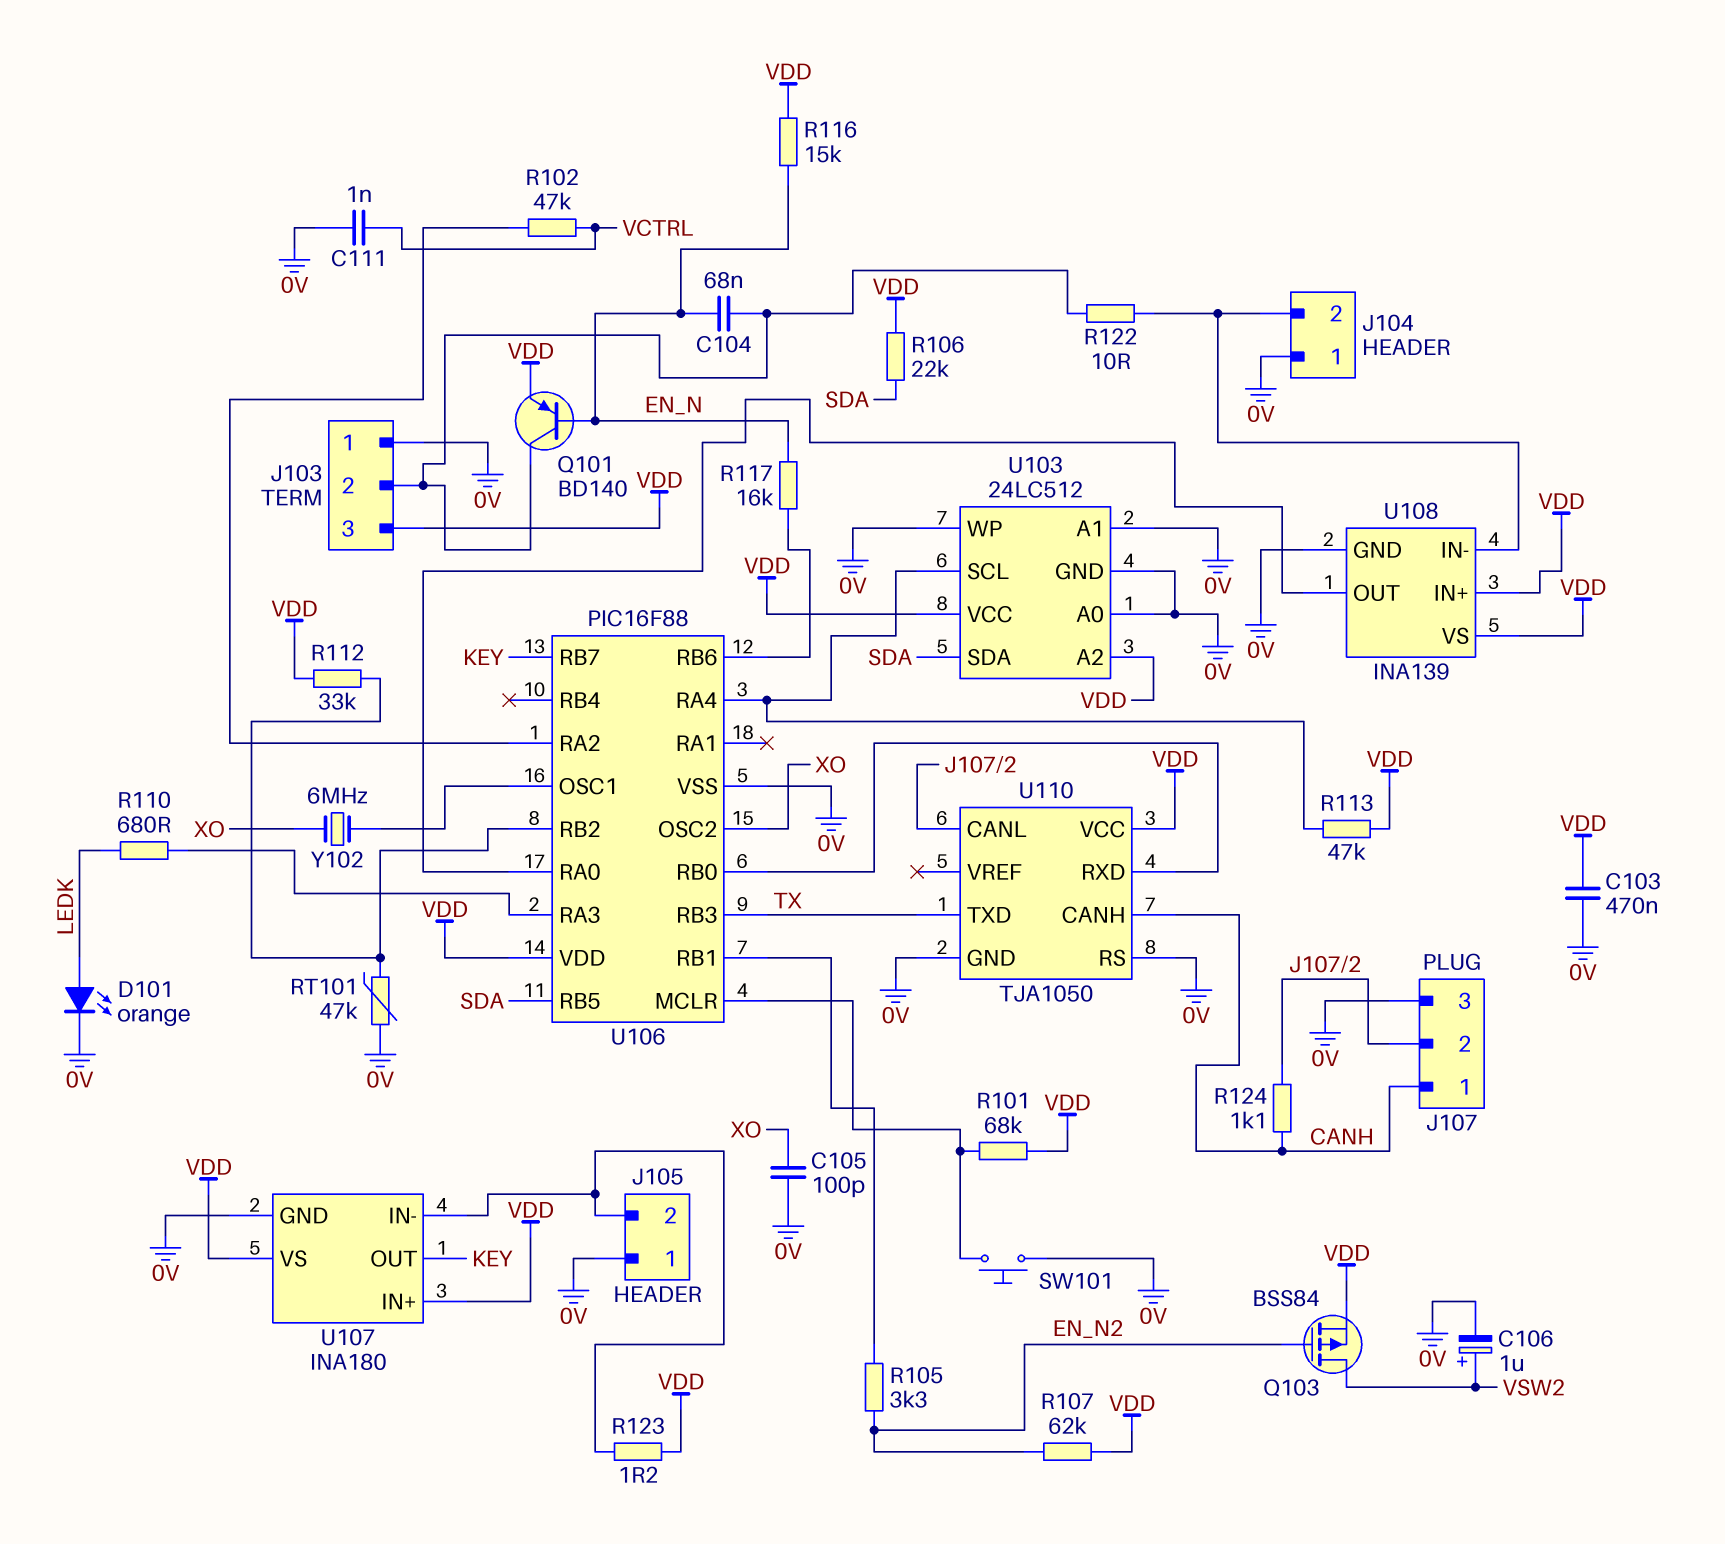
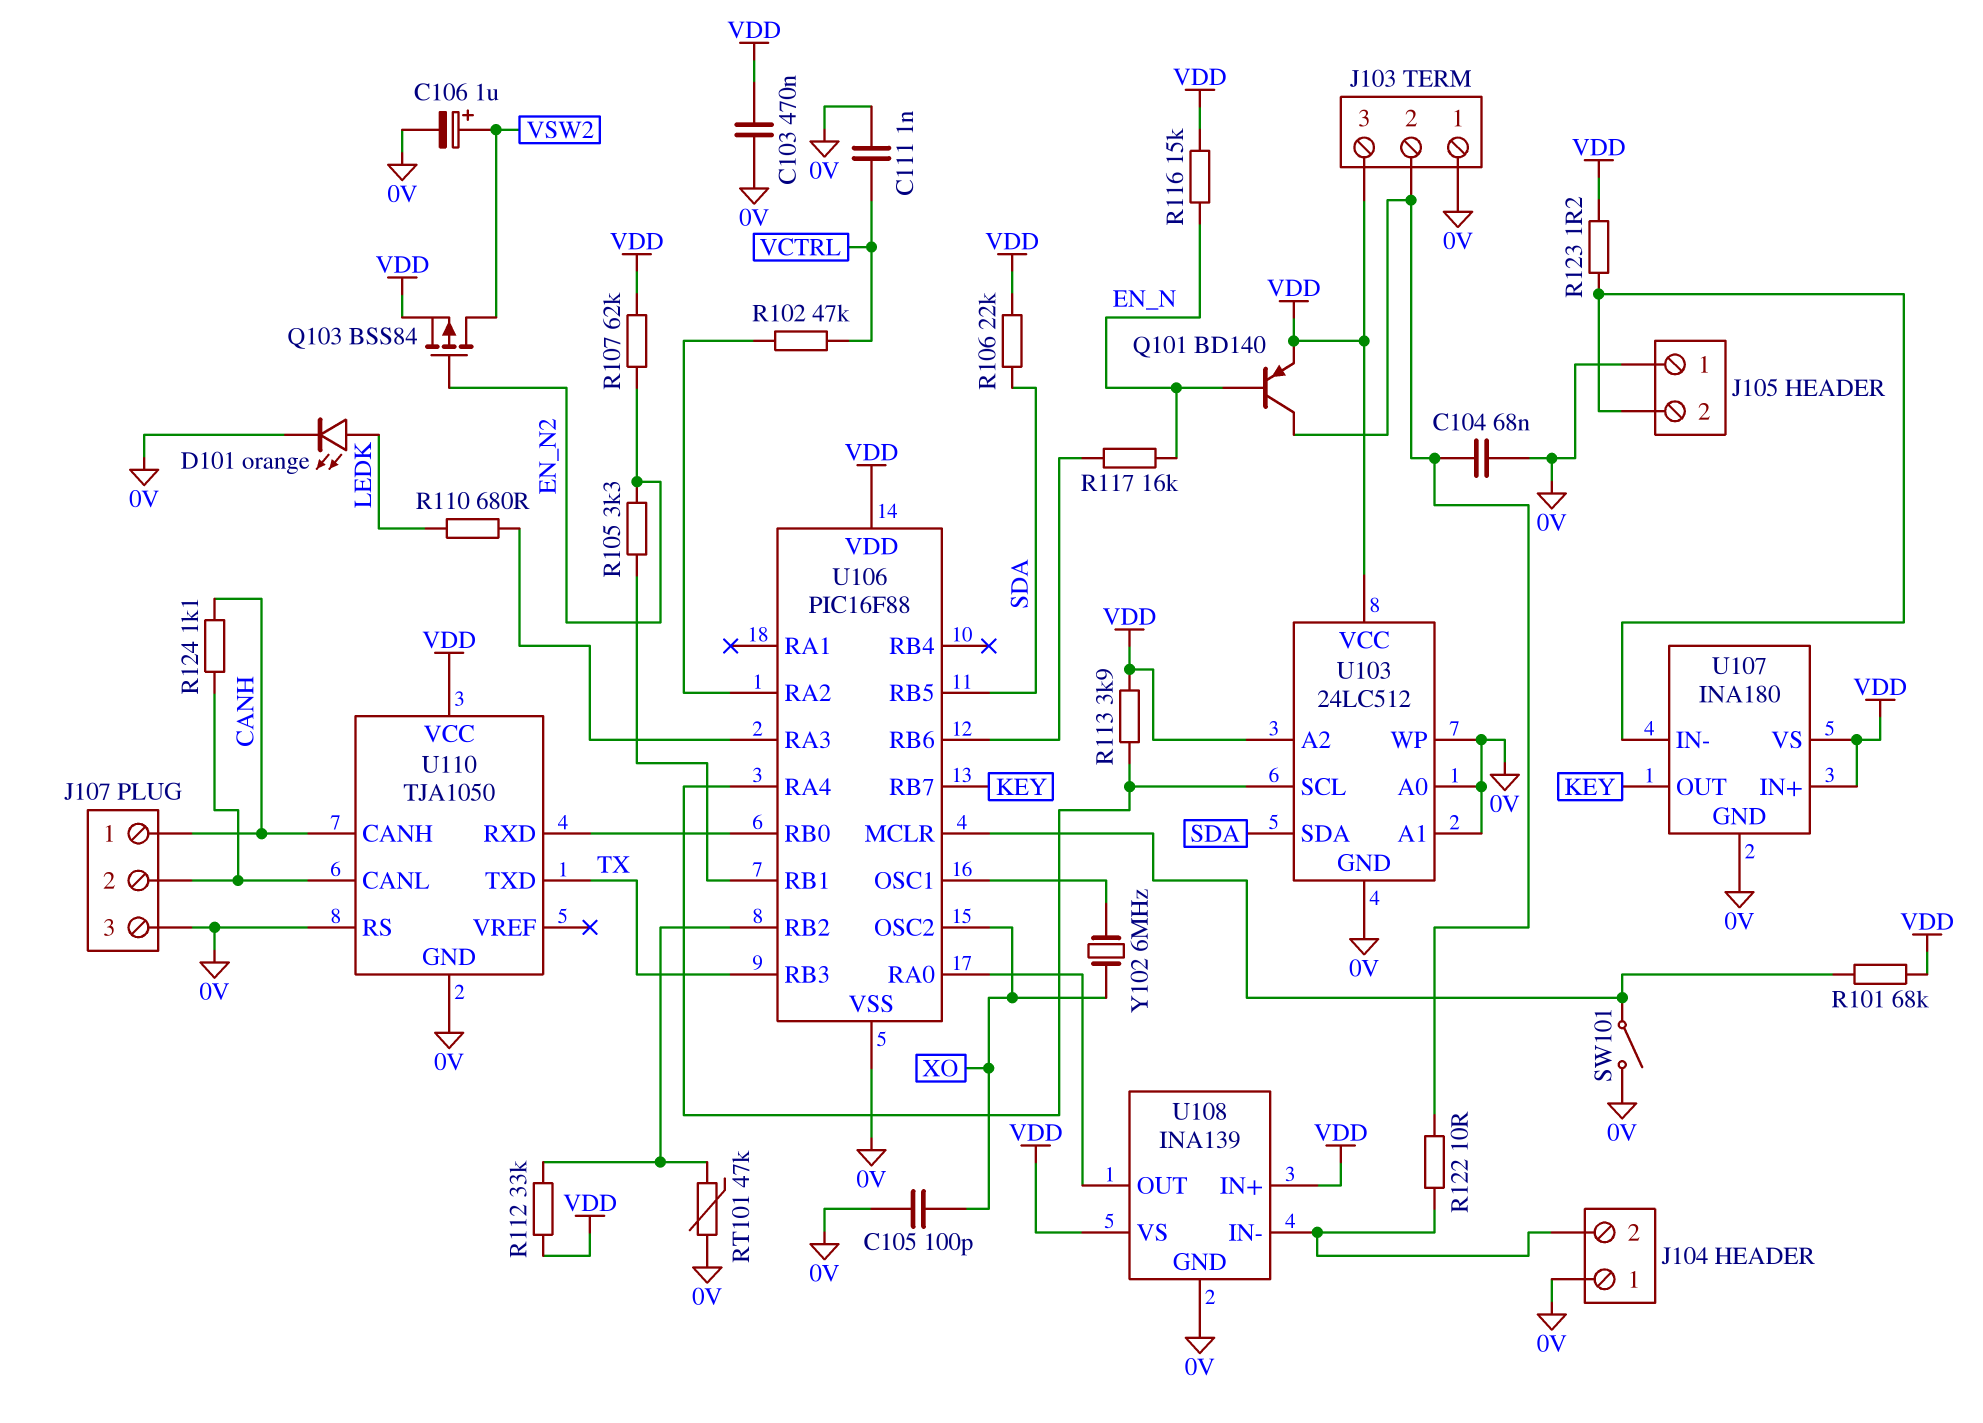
C104: 68nF (EN_N, J103/2) -> 68nF (0V, J103/2)
R113: 47k (U103/SCL, VDD) -> 3.9k (U103/SCL, VDD)
SW101: button (0V, U106/MCLR) -> switch (0V, U106/MCLR)

